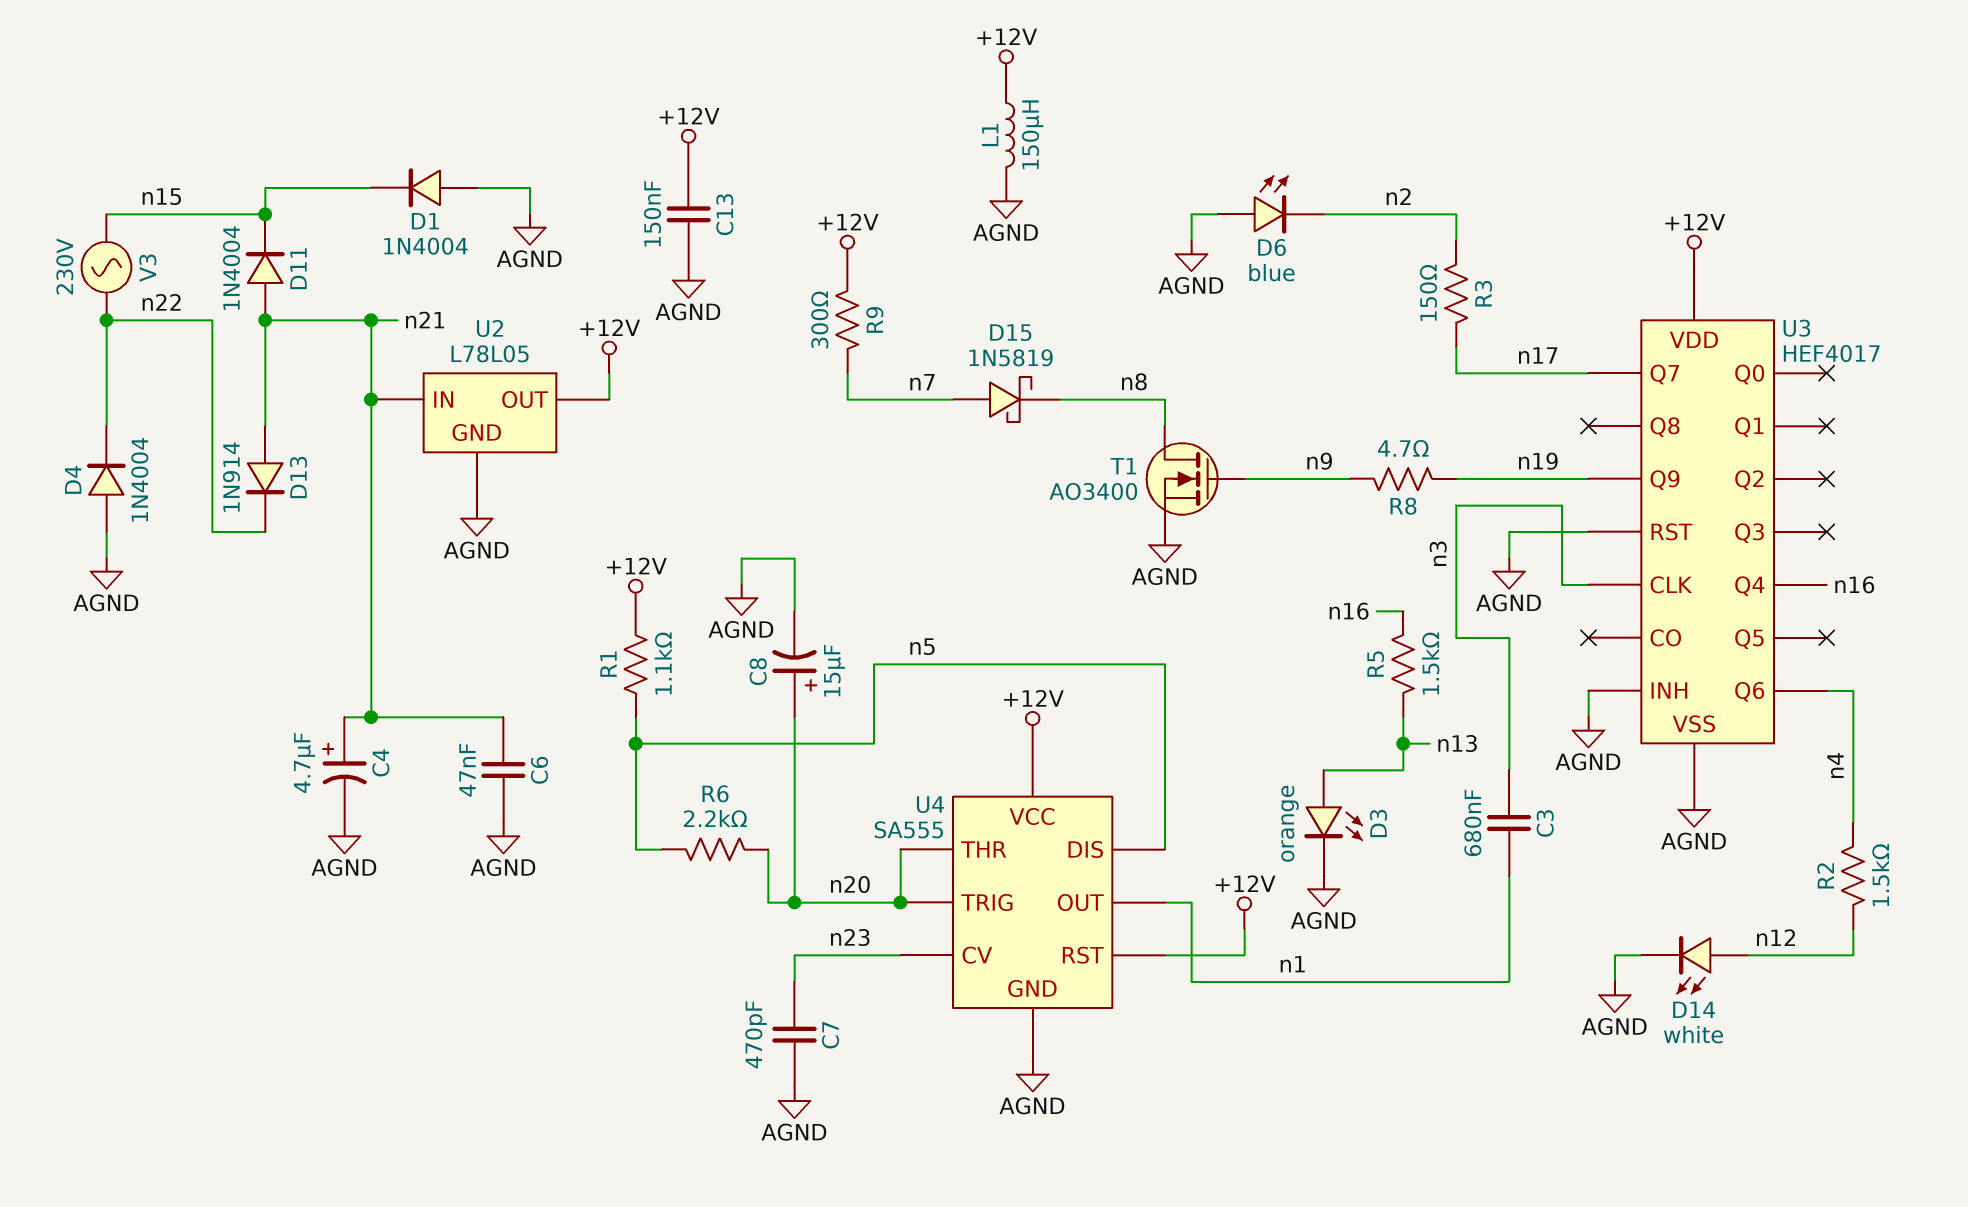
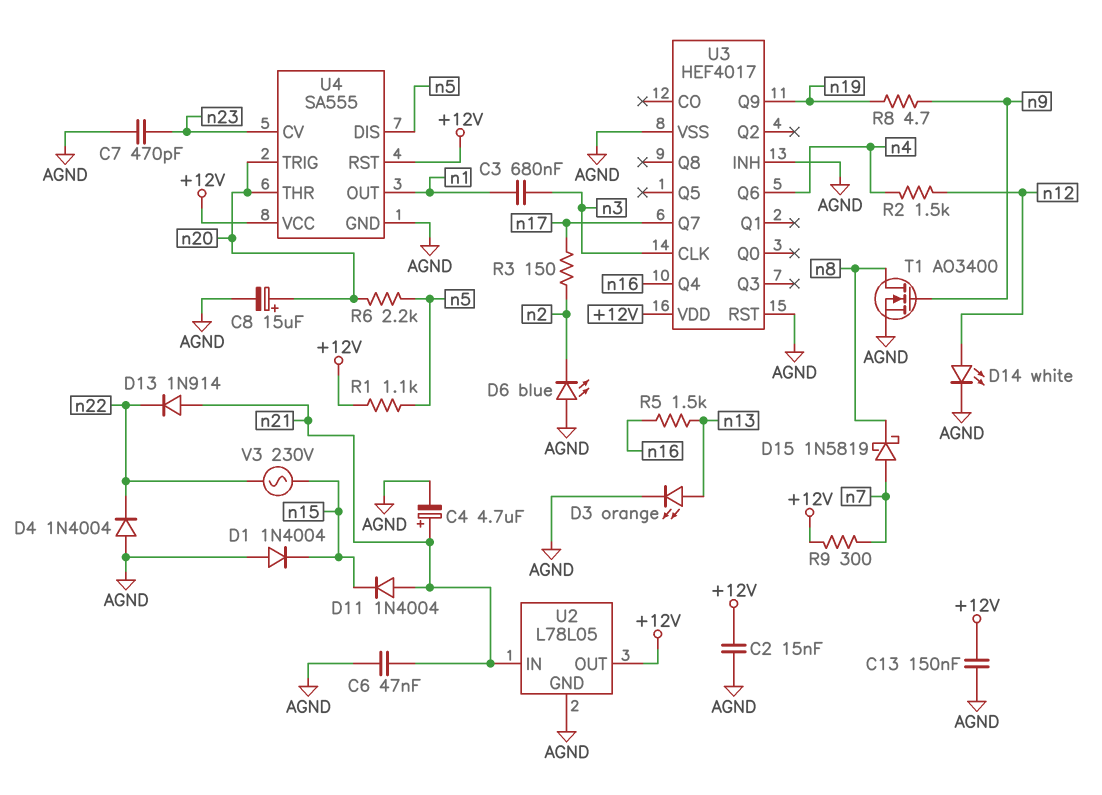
C2: none -> 15nF (+12V, AGND)
L1: 150uH (+12V, AGND) -> none

